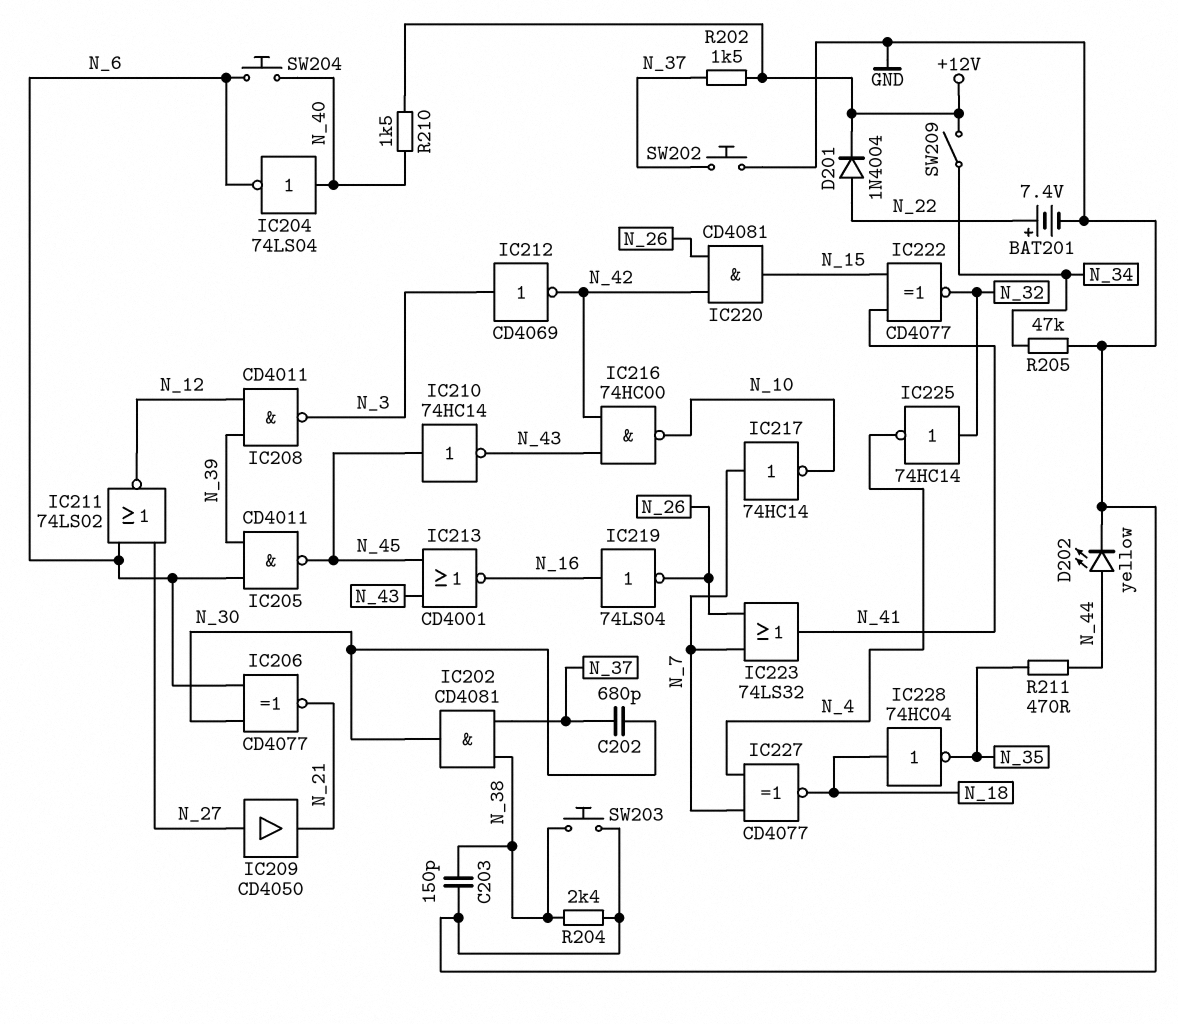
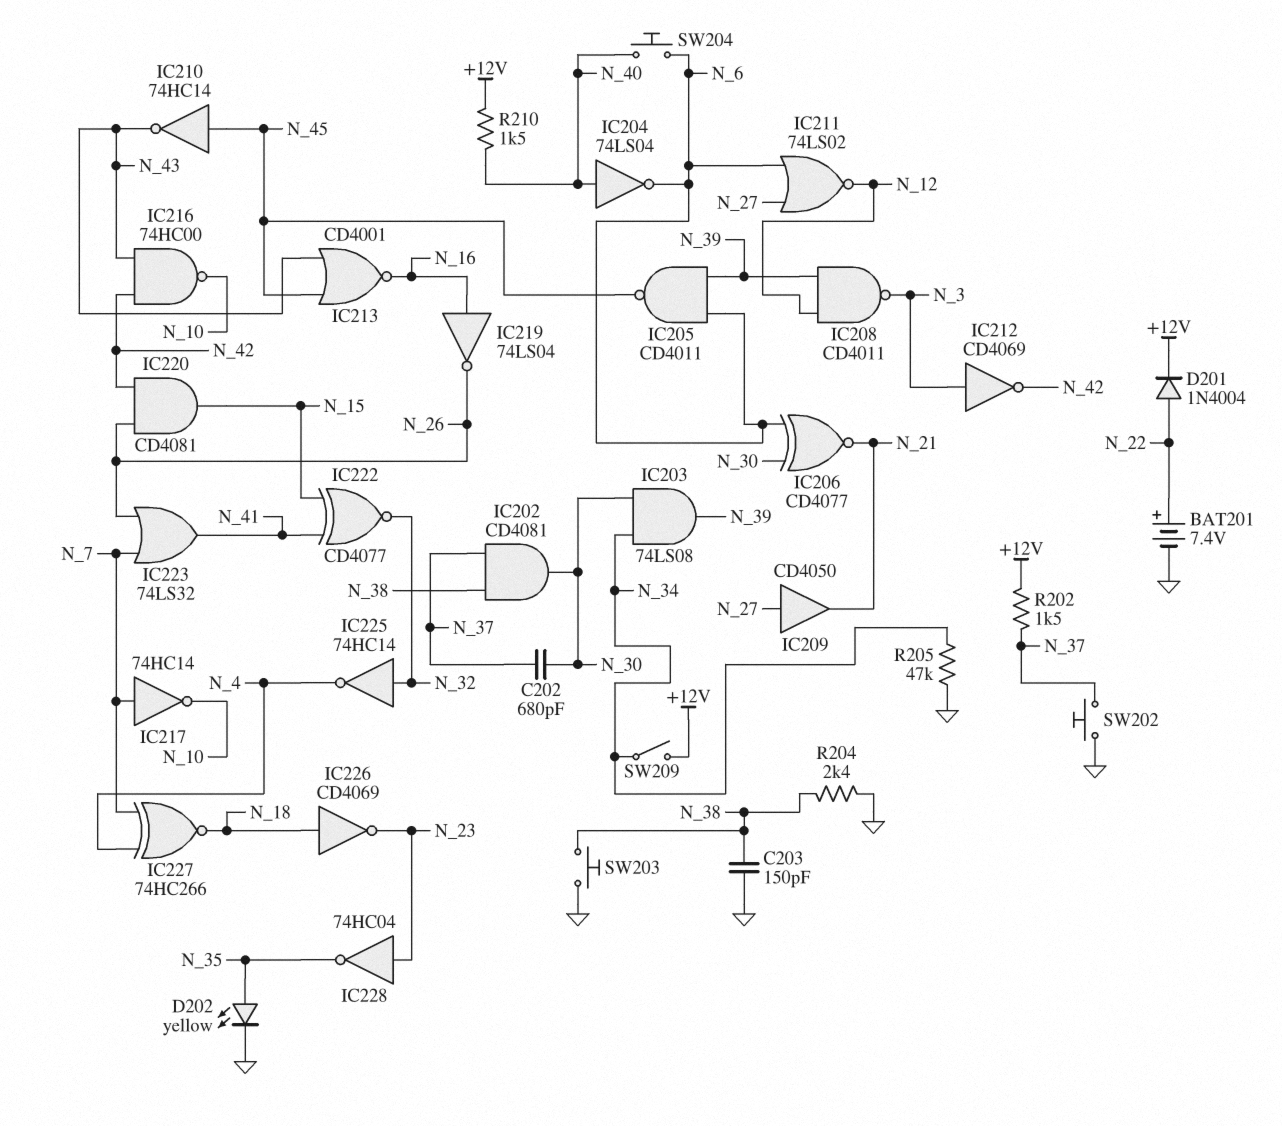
D202: LED yellow (A N_44, K GND) -> LED yellow (A N_35, K GND)
IC203: none -> AND 74LS08 (in N_30, in N_34, out N_39)
IC226: none -> NOT CD4069 (in N_18, out N_23)
IC227: XNOR CD4077 (in N_4, in N_7, out N_18) -> XNOR 74HC266 (in N_4, in N_7, out N_18)
IC228: NOT 74HC04 (in N_18, out N_35) -> NOT 74HC04 (in N_23, out N_35)
R211: 470 (N_35, N_44) -> none

